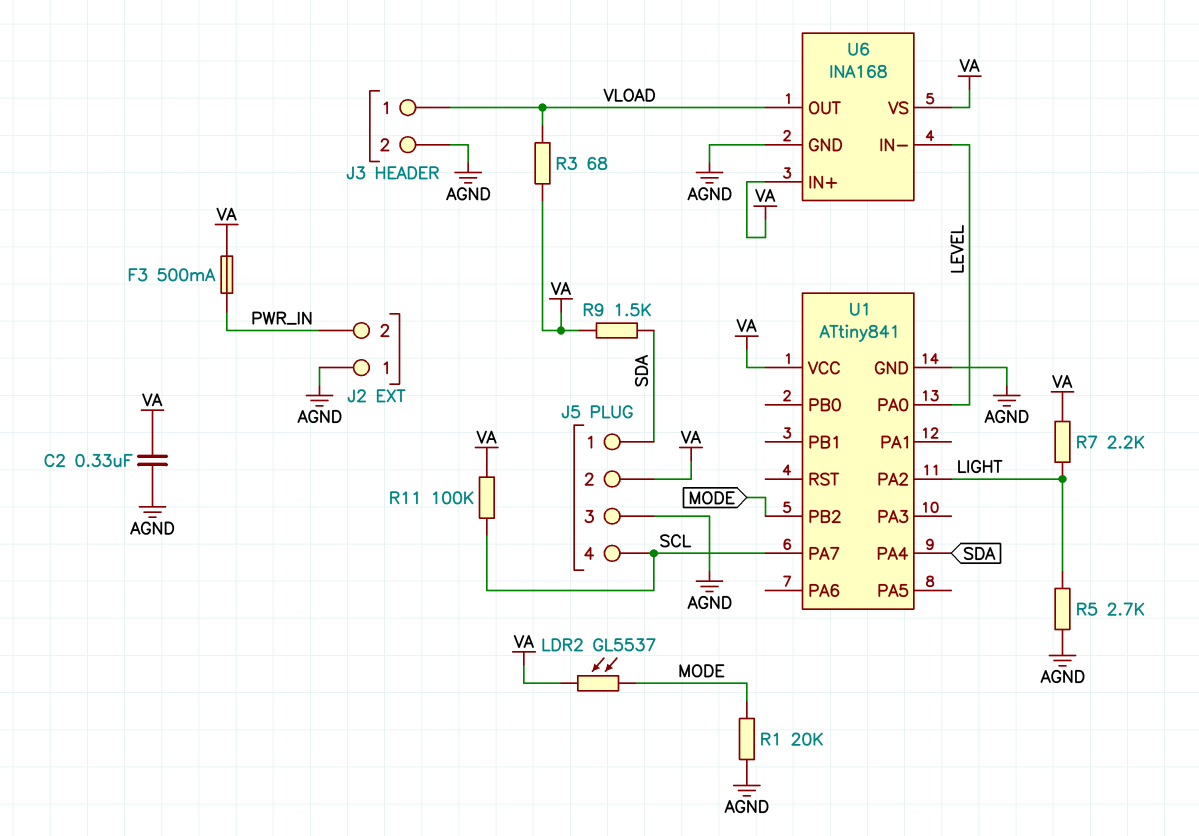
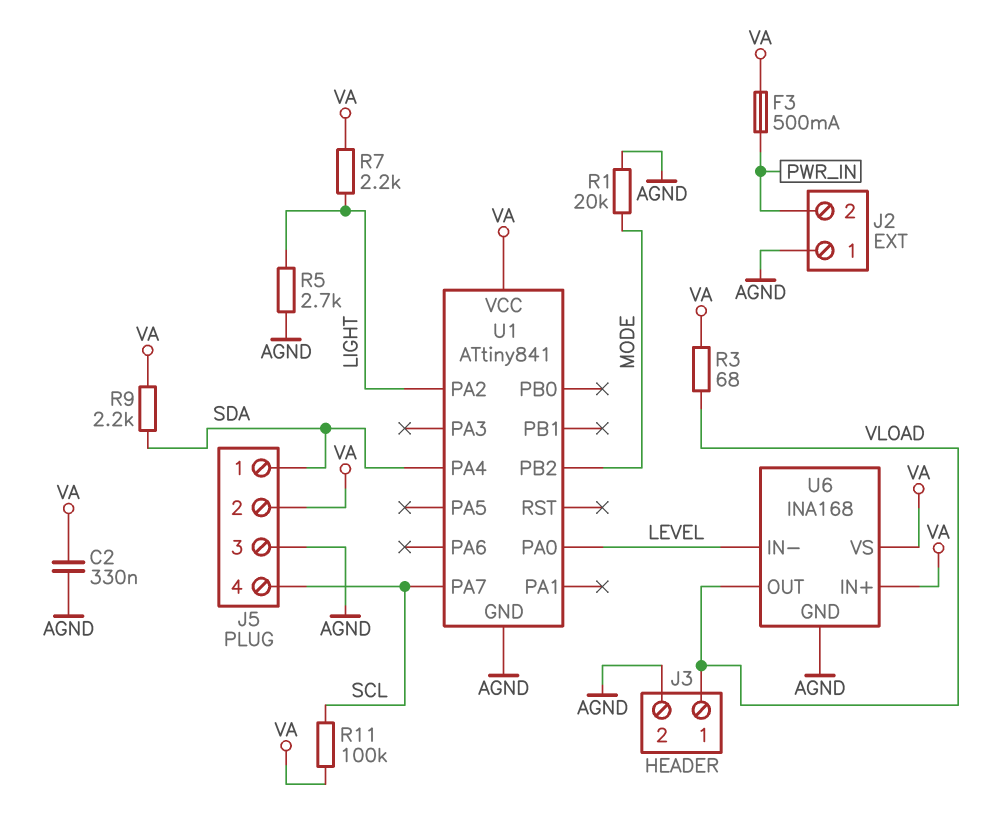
LDR2: GL5537 (MODE, VA) -> none
R9: 1.5k (SDA, VA) -> 2.2k (SDA, VA)

